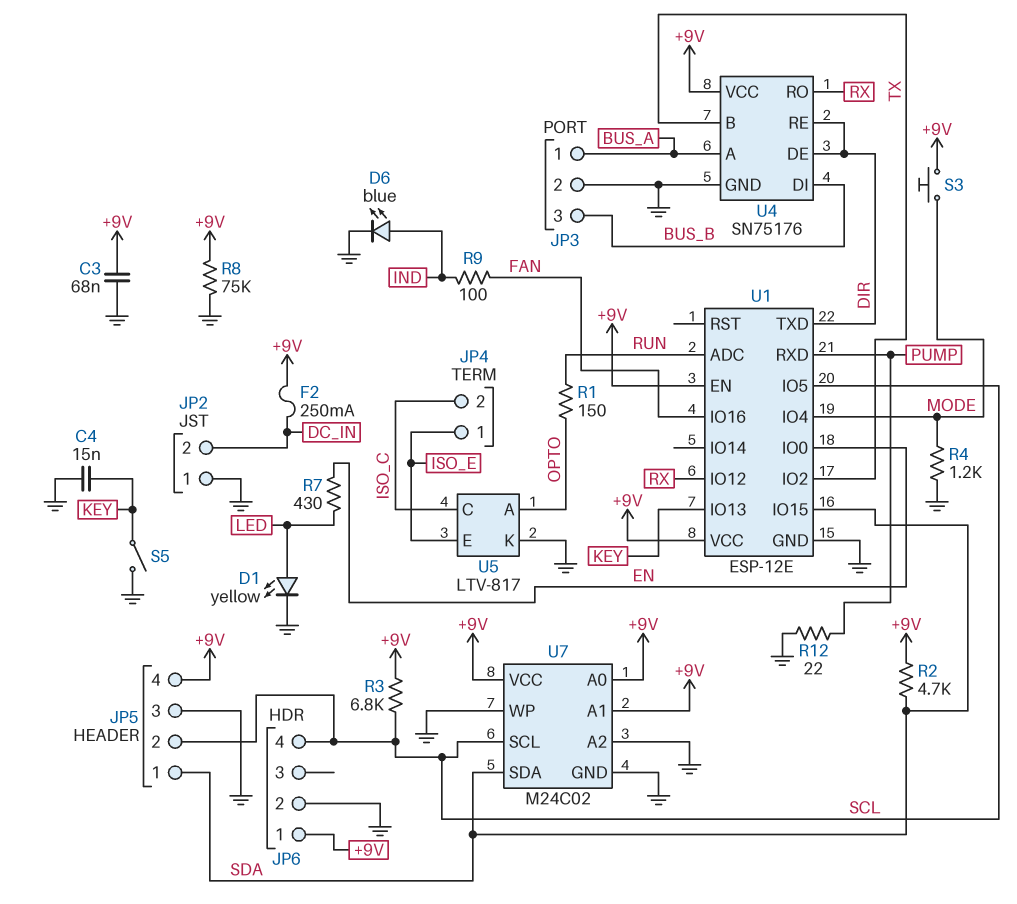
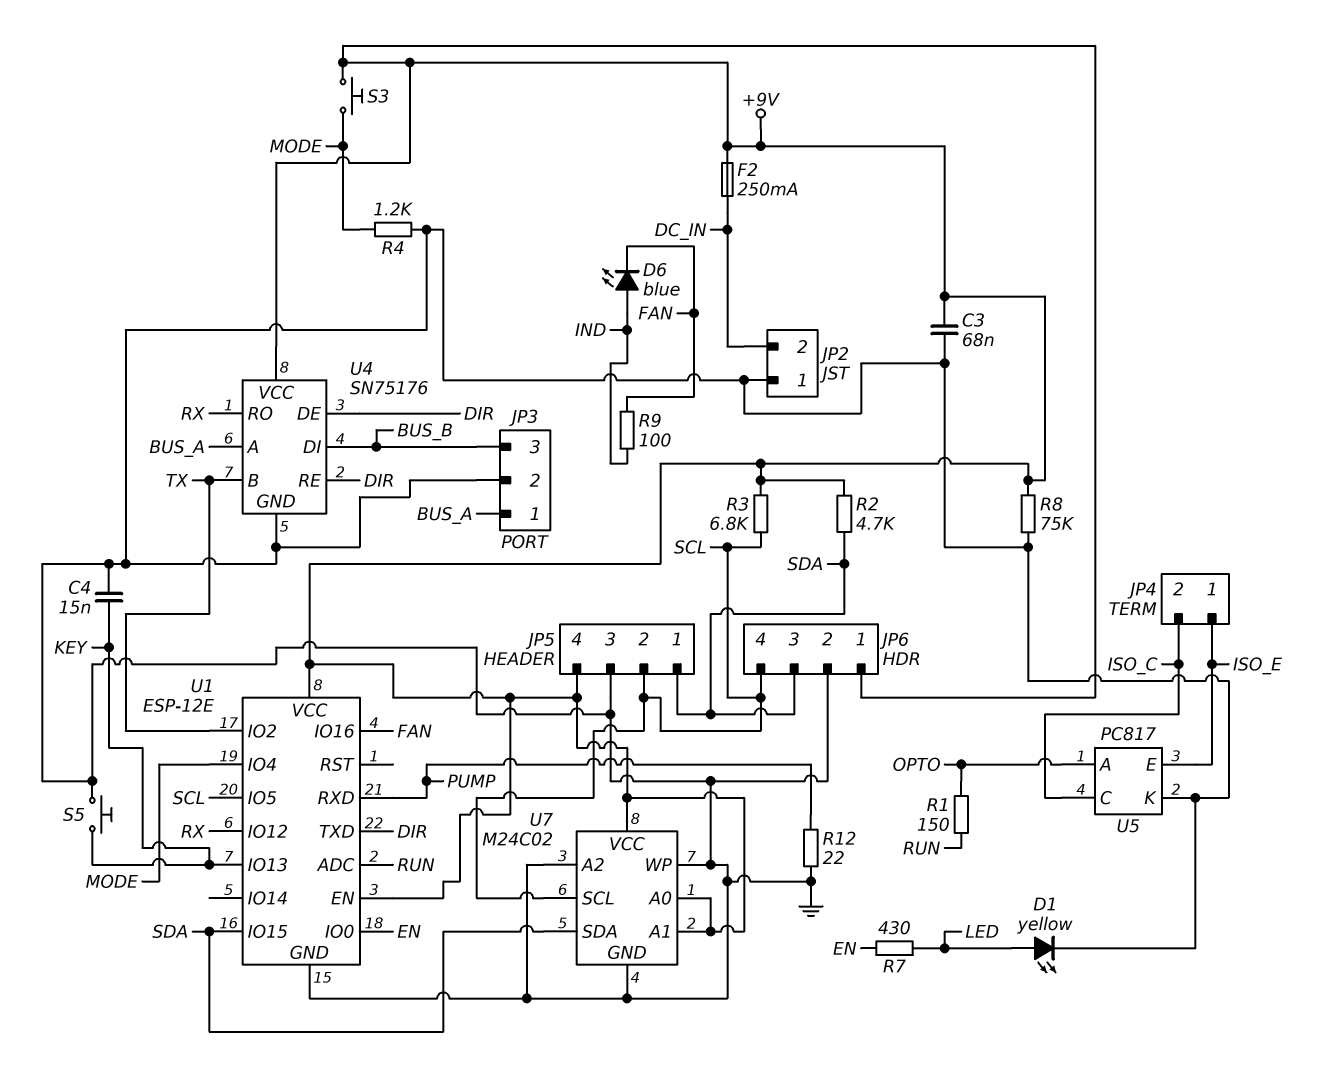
D6: LED blue (A IND, K GND) -> LED blue (A IND, K FAN)
JP6 pin 3: none -> SDA
S5: switch (GND, KEY) -> button (GND, KEY)
U5: LTV-817 -> PC817

